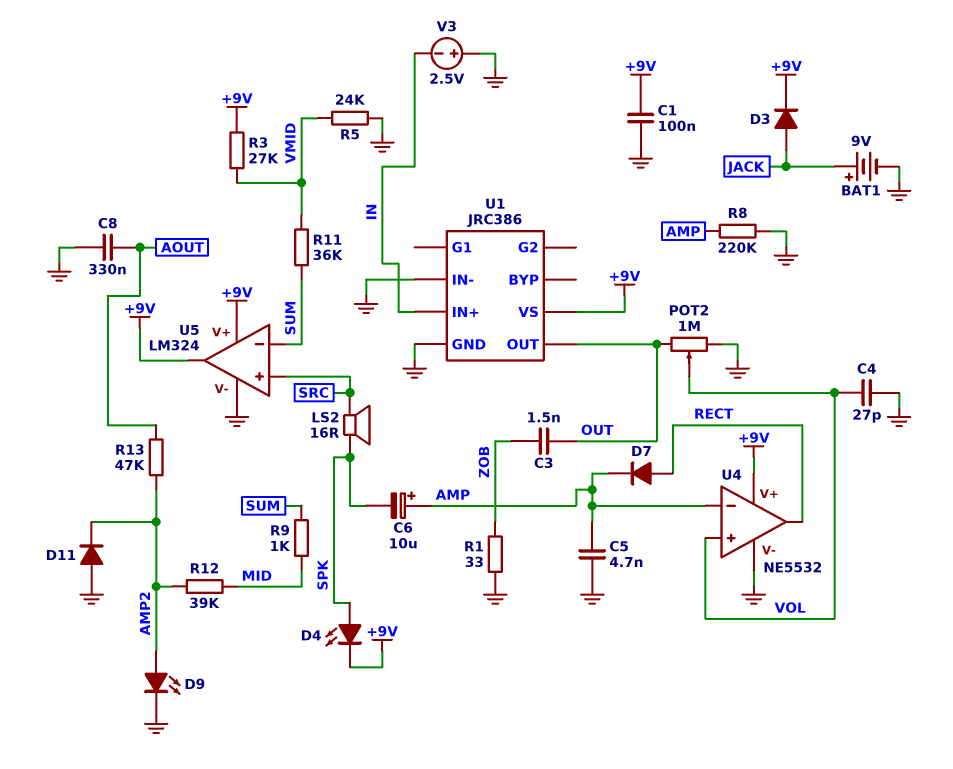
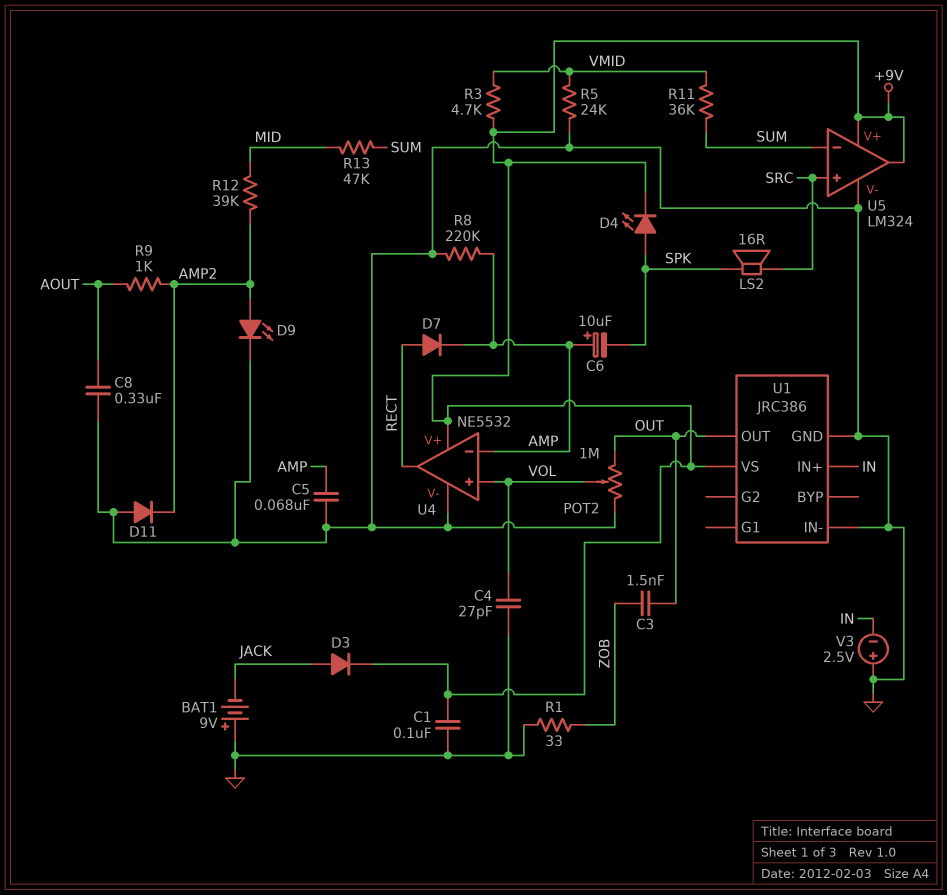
BAT1: 9V (plus JACK, minus GND) -> 9V (plus GND, minus JACK)
C5: 4.7nF (AMP, GND) -> 68nF (AMP, GND)
R3: 27k (+9V, VMID) -> 4.7k (+9V, VMID)
R9: 1k (MID, SUM) -> 1k (AMP2, AOUT)
R13: 47k (AMP2, AOUT) -> 47k (MID, SUM)

